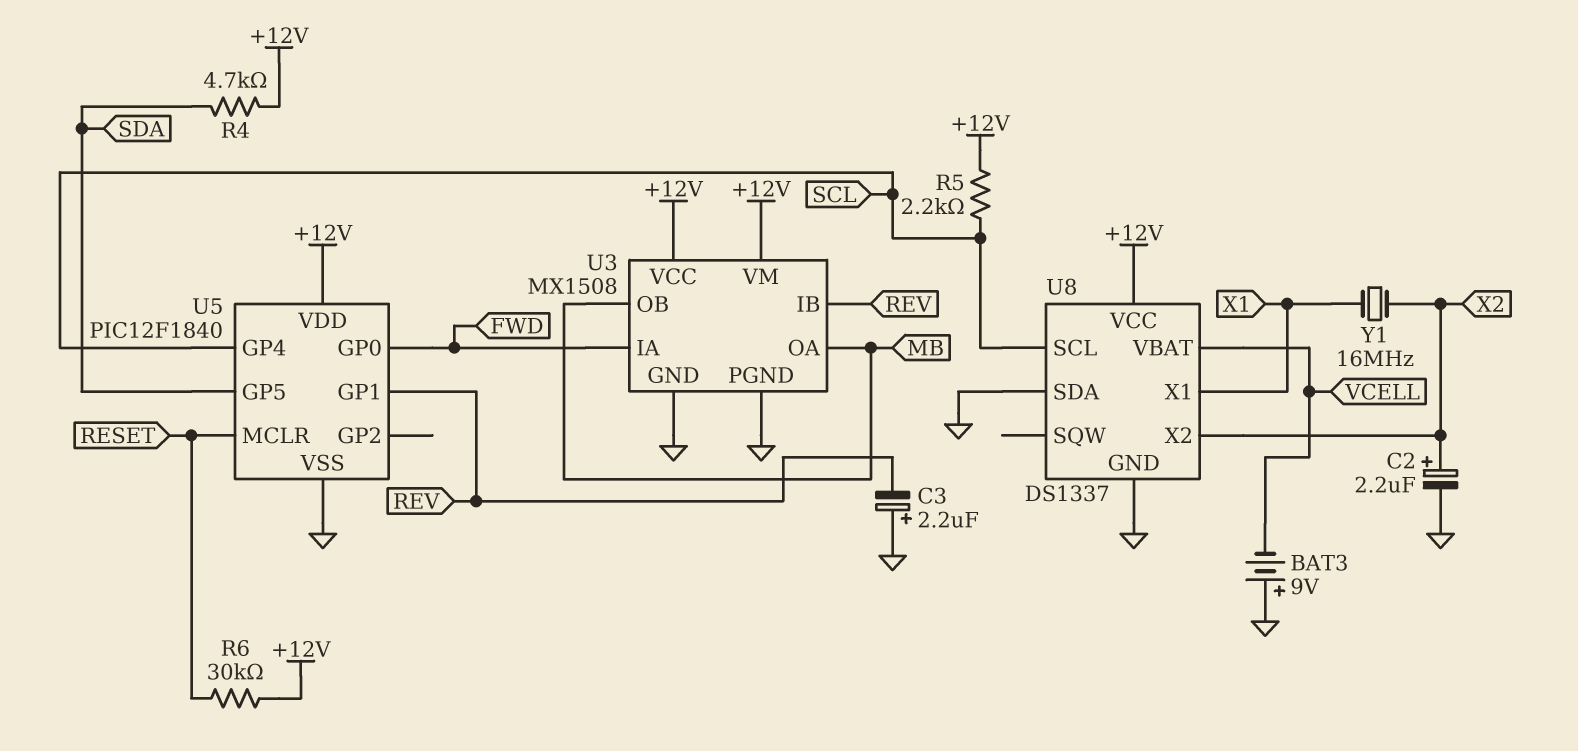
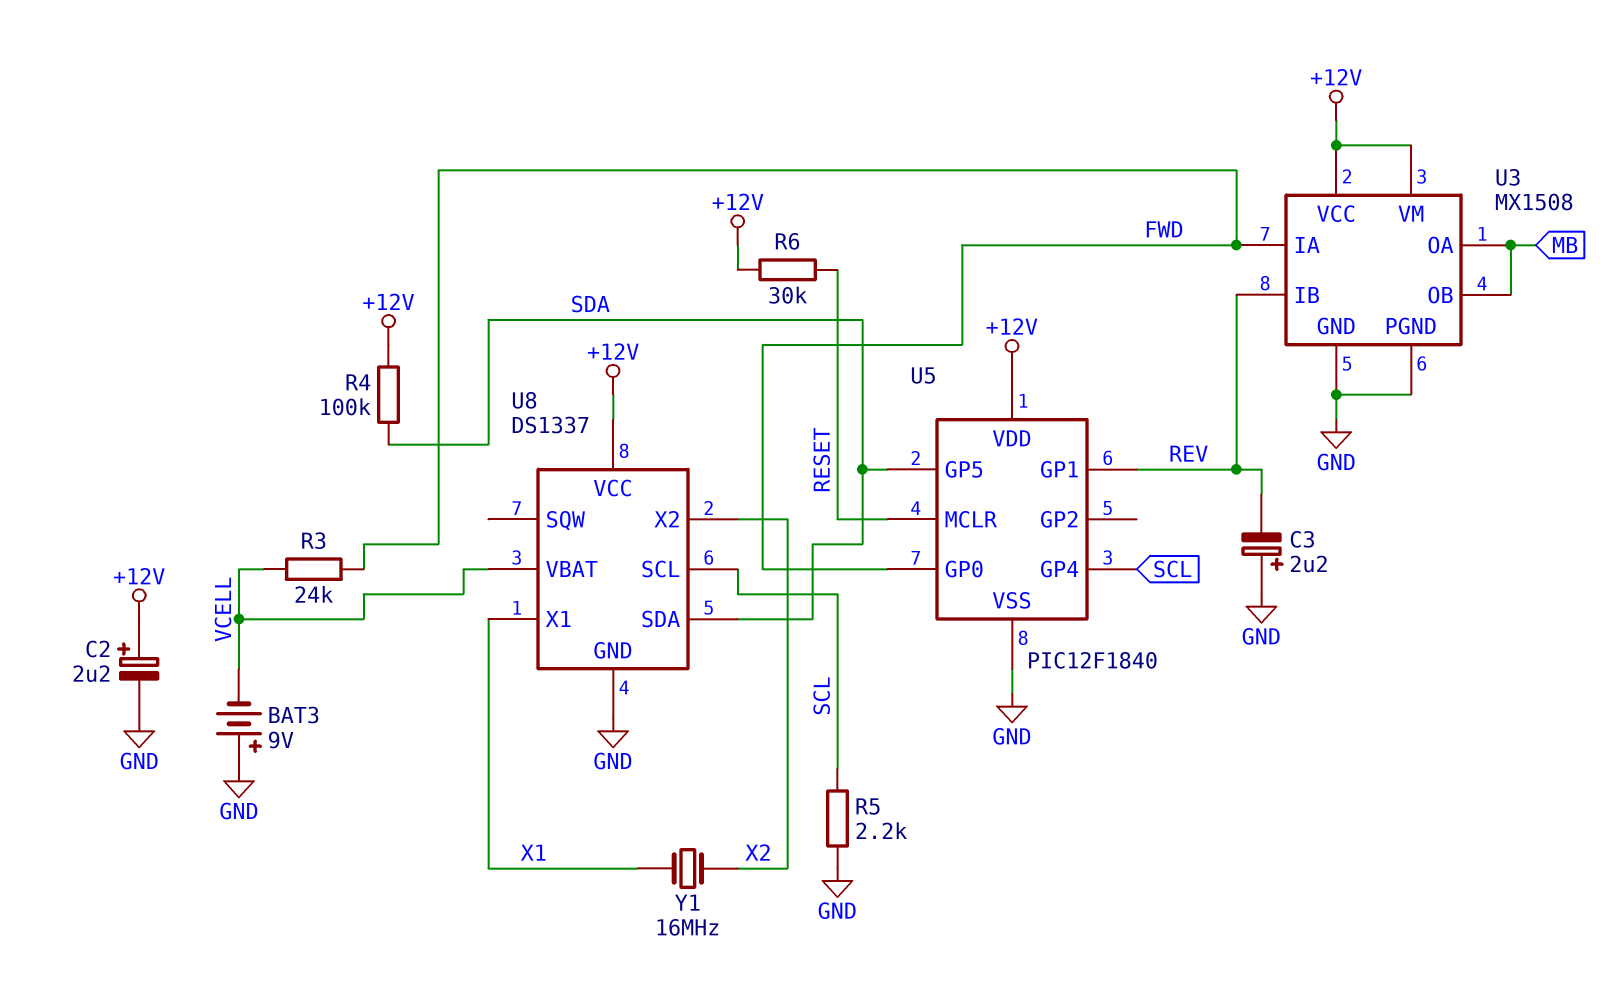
C2: 2.2uF (plus X2, minus GND) -> 2.2uF (plus +12V, minus GND)
R3: none -> 24k (FWD, VCELL)
R4: 4.7k (+12V, SDA) -> 100k (+12V, SDA)
R5: 2.2k (+12V, SCL) -> 2.2k (GND, SCL)
U8 pin SDA: GND -> SDA

